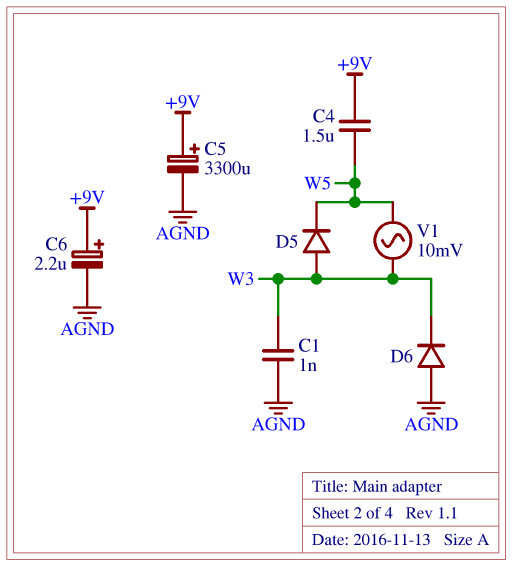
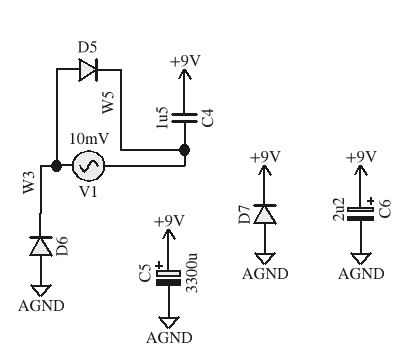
C1: 1nF (AGND, W3) -> none
D7: none -> diode (A AGND, K +9V)

